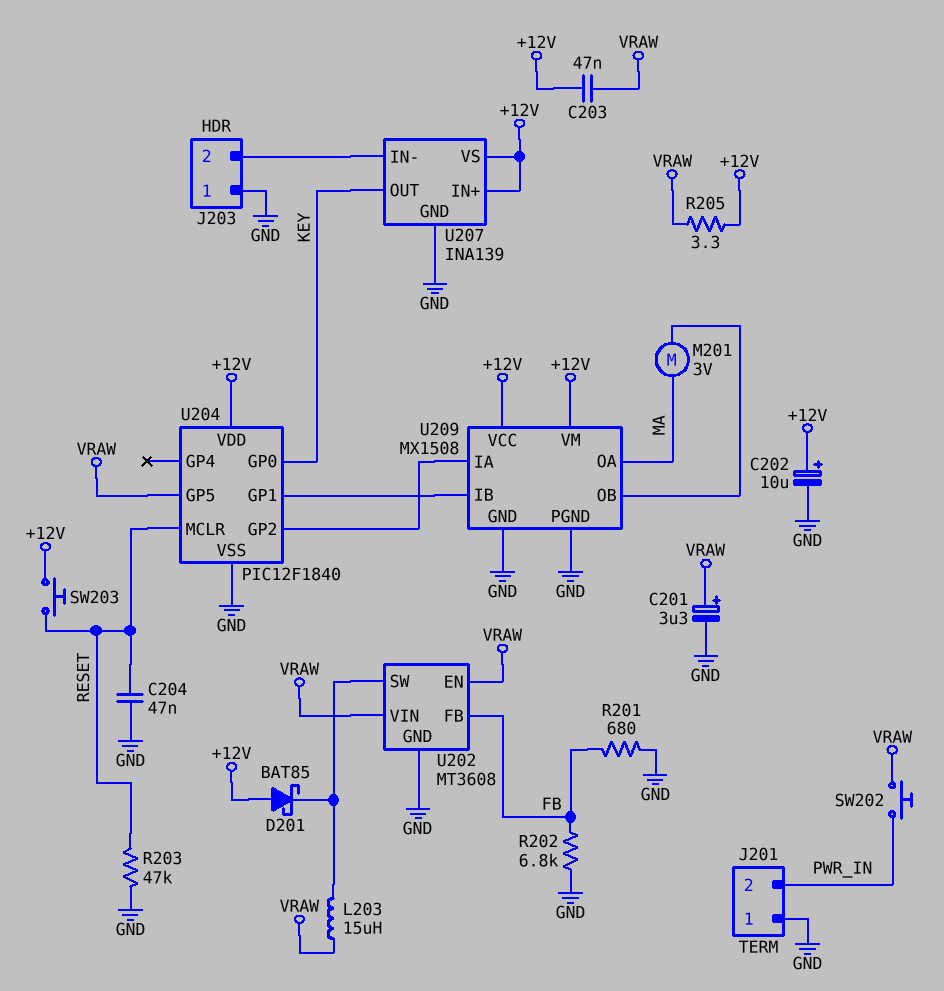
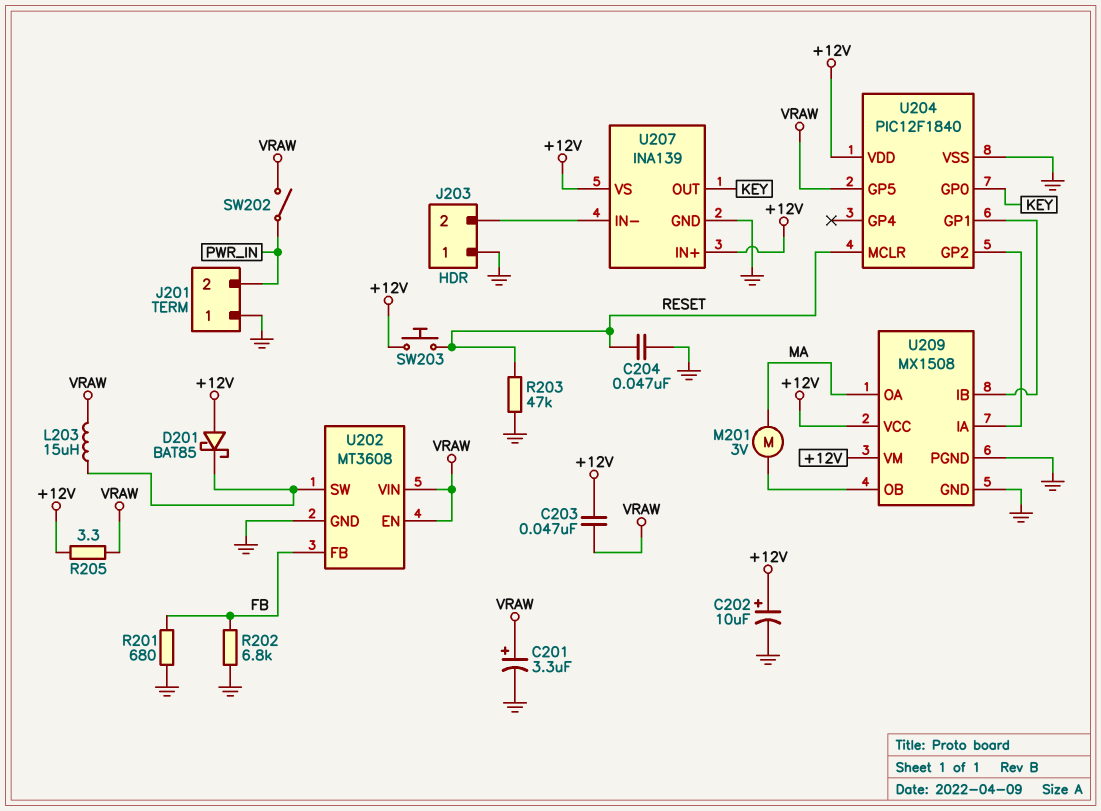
SW202: button (PWR_IN, VRAW) -> switch (PWR_IN, VRAW)

